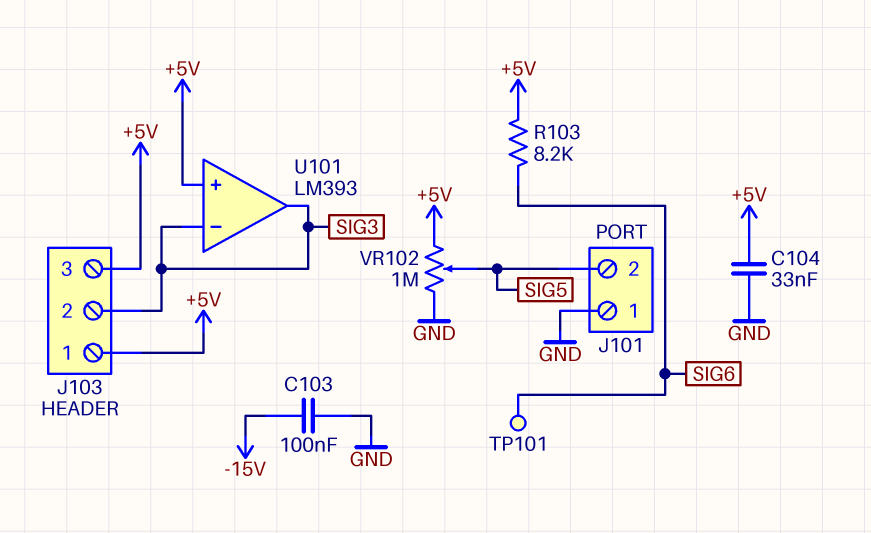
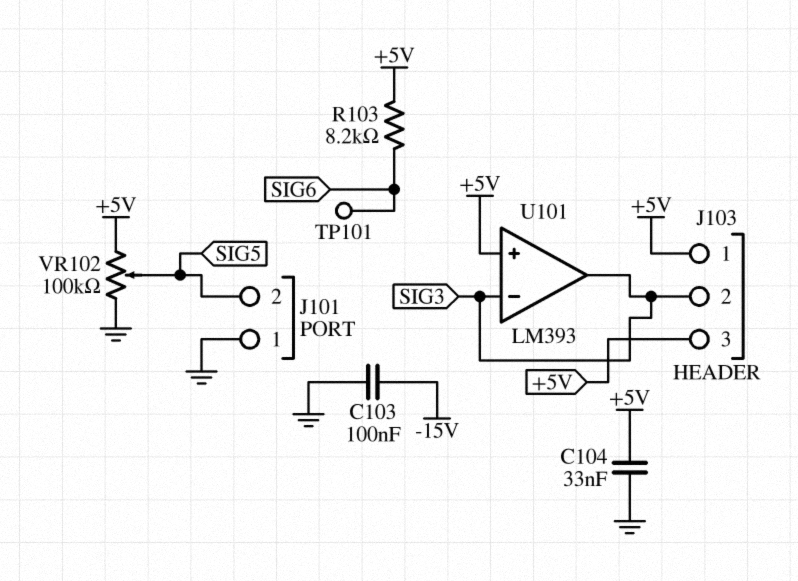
VR102: 1M (+5V, GND, wiper SIG5) -> 100k (+5V, GND, wiper SIG5)

